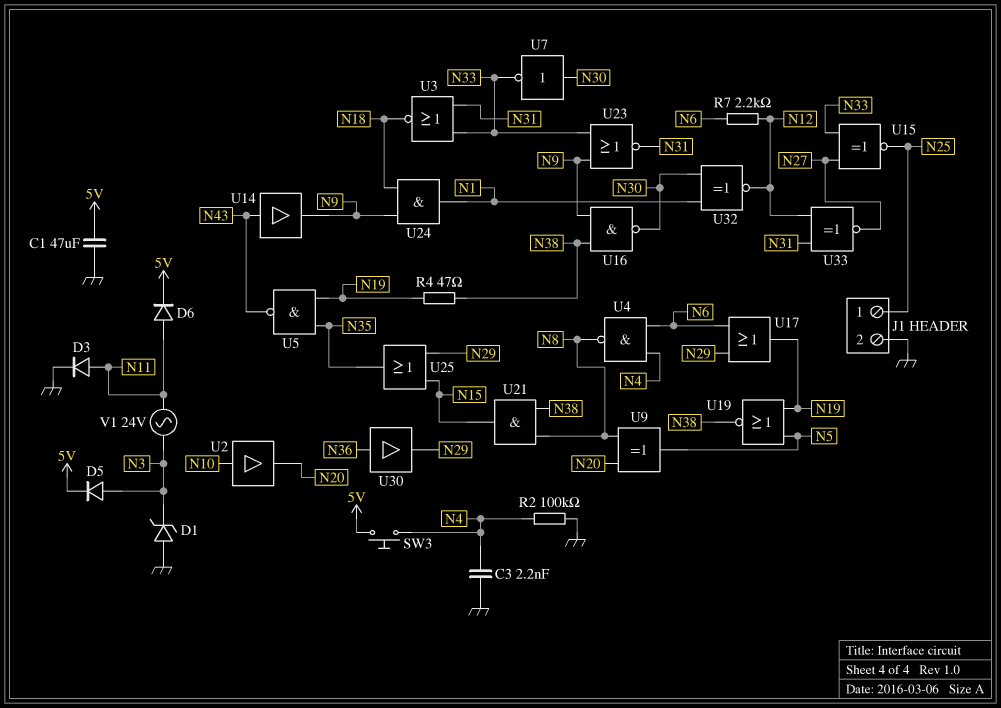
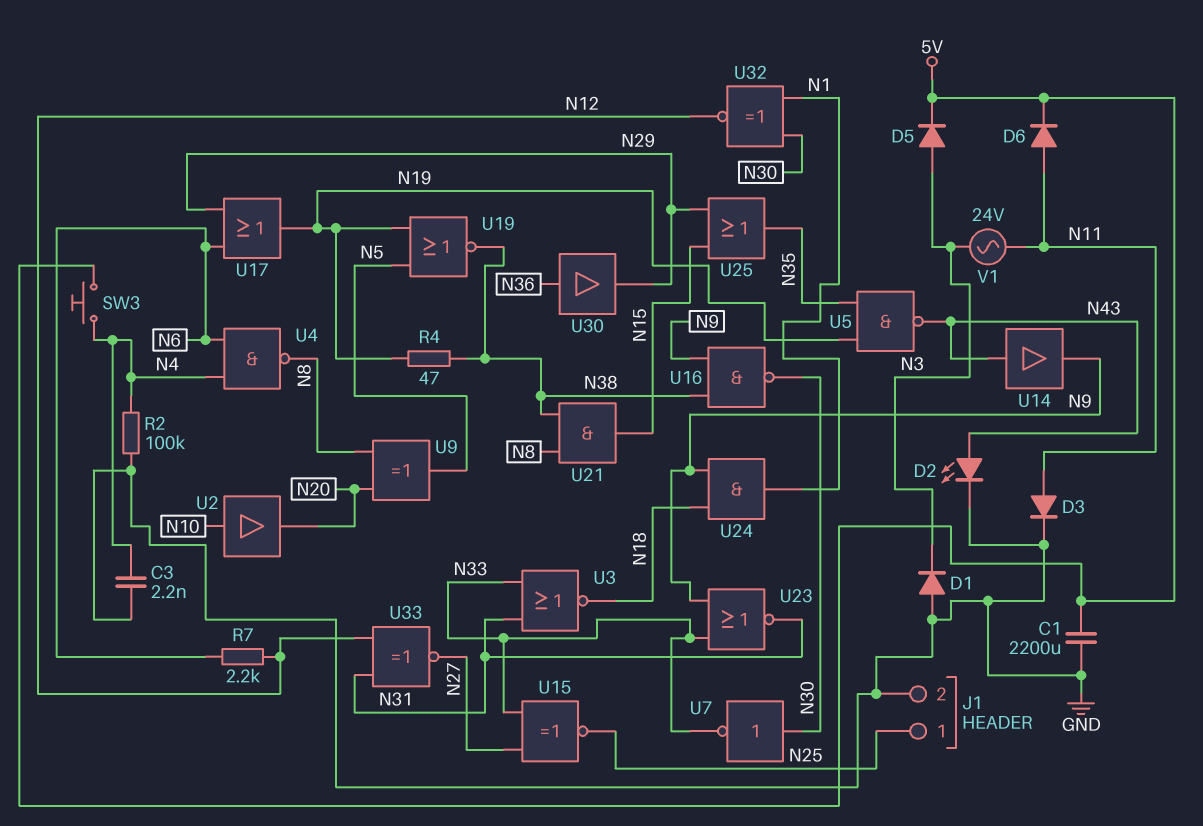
C1: 47uF (5V, GND) -> 2200uF (5V, GND)
D1: zener (A GND, K N3) -> diode (A GND, K N3)
D2: none -> LED (A N43, K GND)

